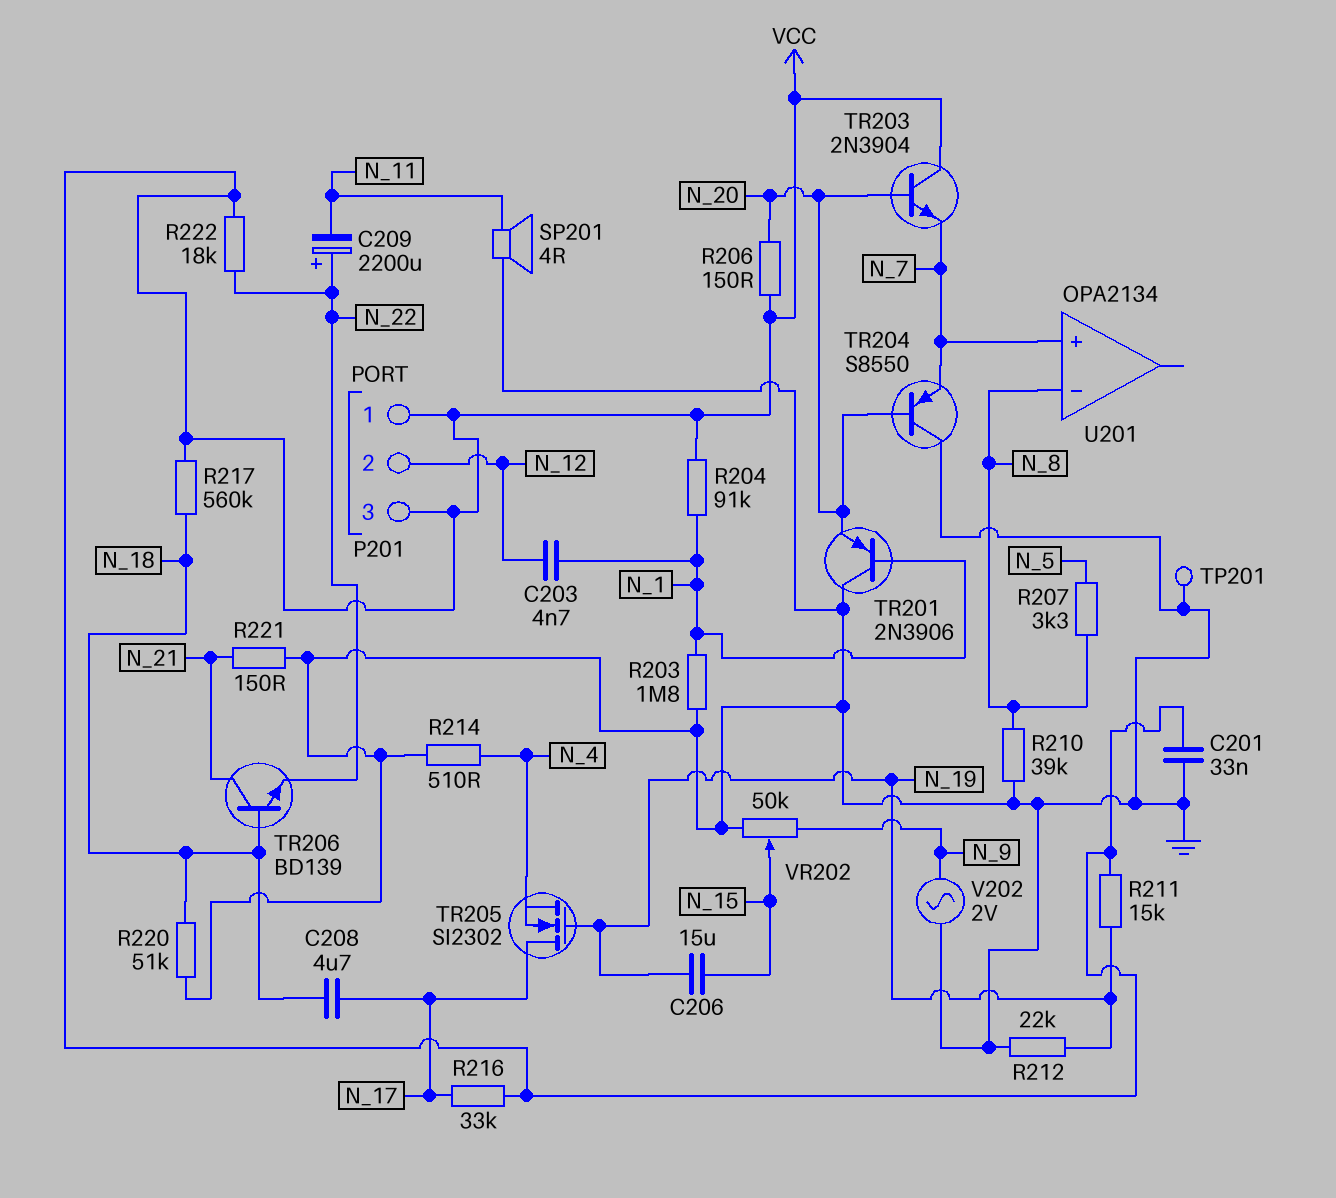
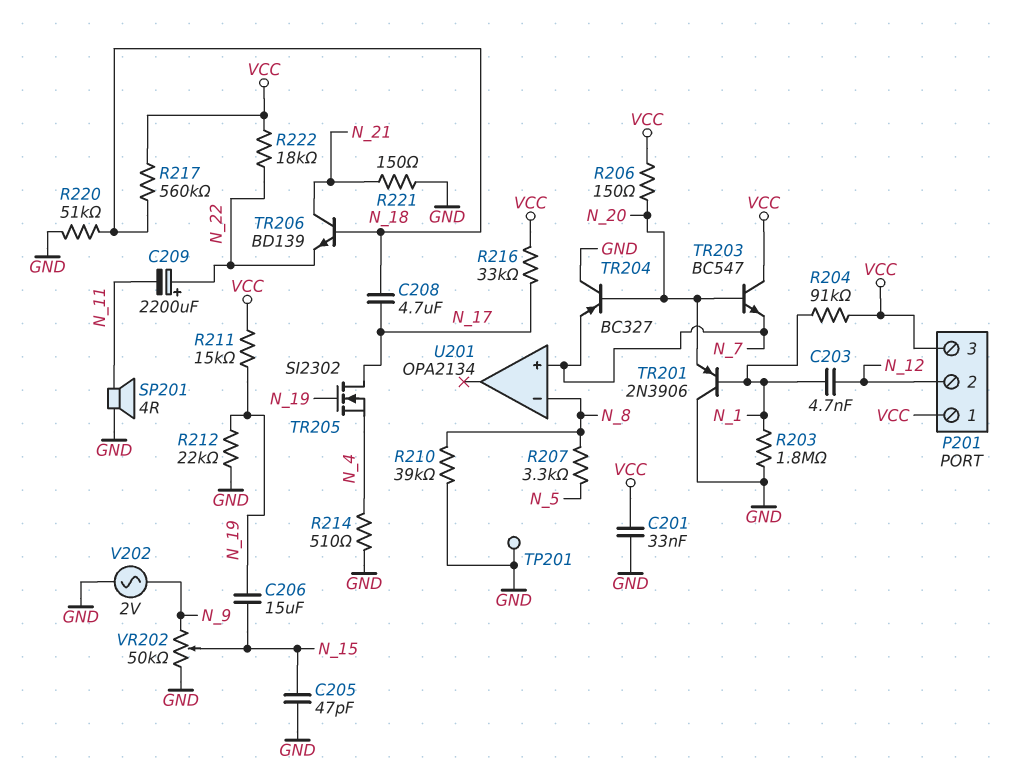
C205: none -> 47pF (GND, N_15)
TR203: NPN 2N3904 (B N_20, C VCC, E N_7) -> NPN BC547 (B N_20, C VCC, E N_7)
TR204: PNP S8550 (B N_20, C GND, E N_7) -> PNP BC327 (B N_20, C GND, E N_7)

